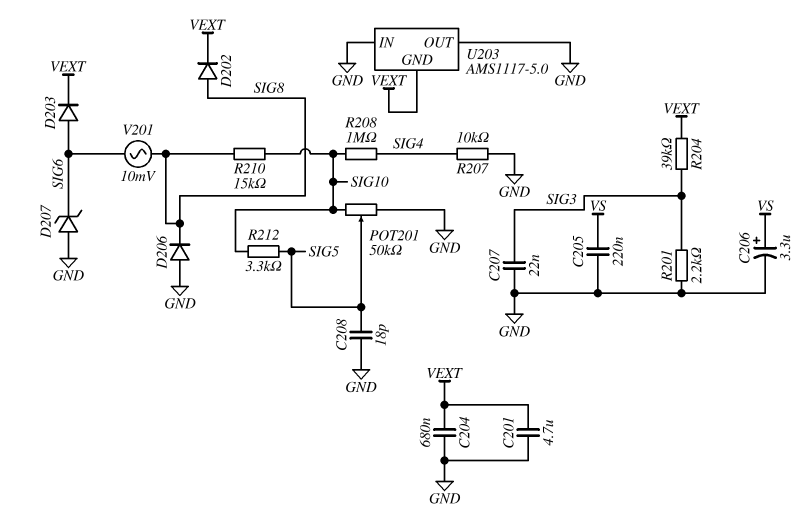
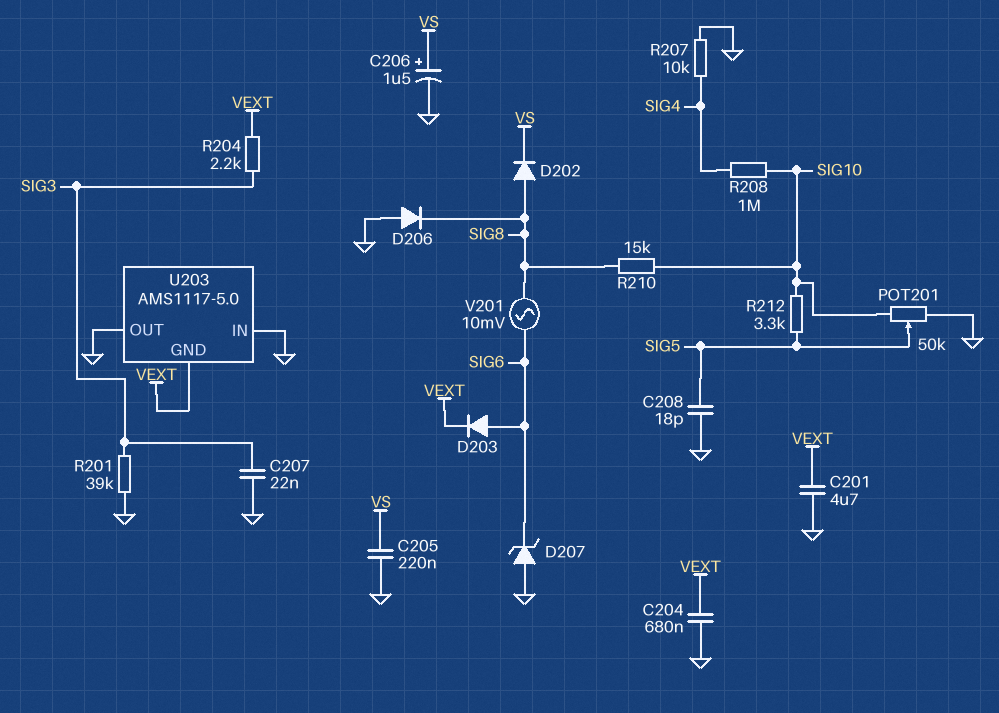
C206: 3.3uF (plus VS, minus GND) -> 1.5uF (plus VS, minus GND)
D202: diode (A SIG8, K VEXT) -> diode (A SIG8, K VS)
R201: 2.2k (GND, SIG3) -> 39k (GND, SIG3)
R204: 39k (SIG3, VEXT) -> 2.2k (SIG3, VEXT)

